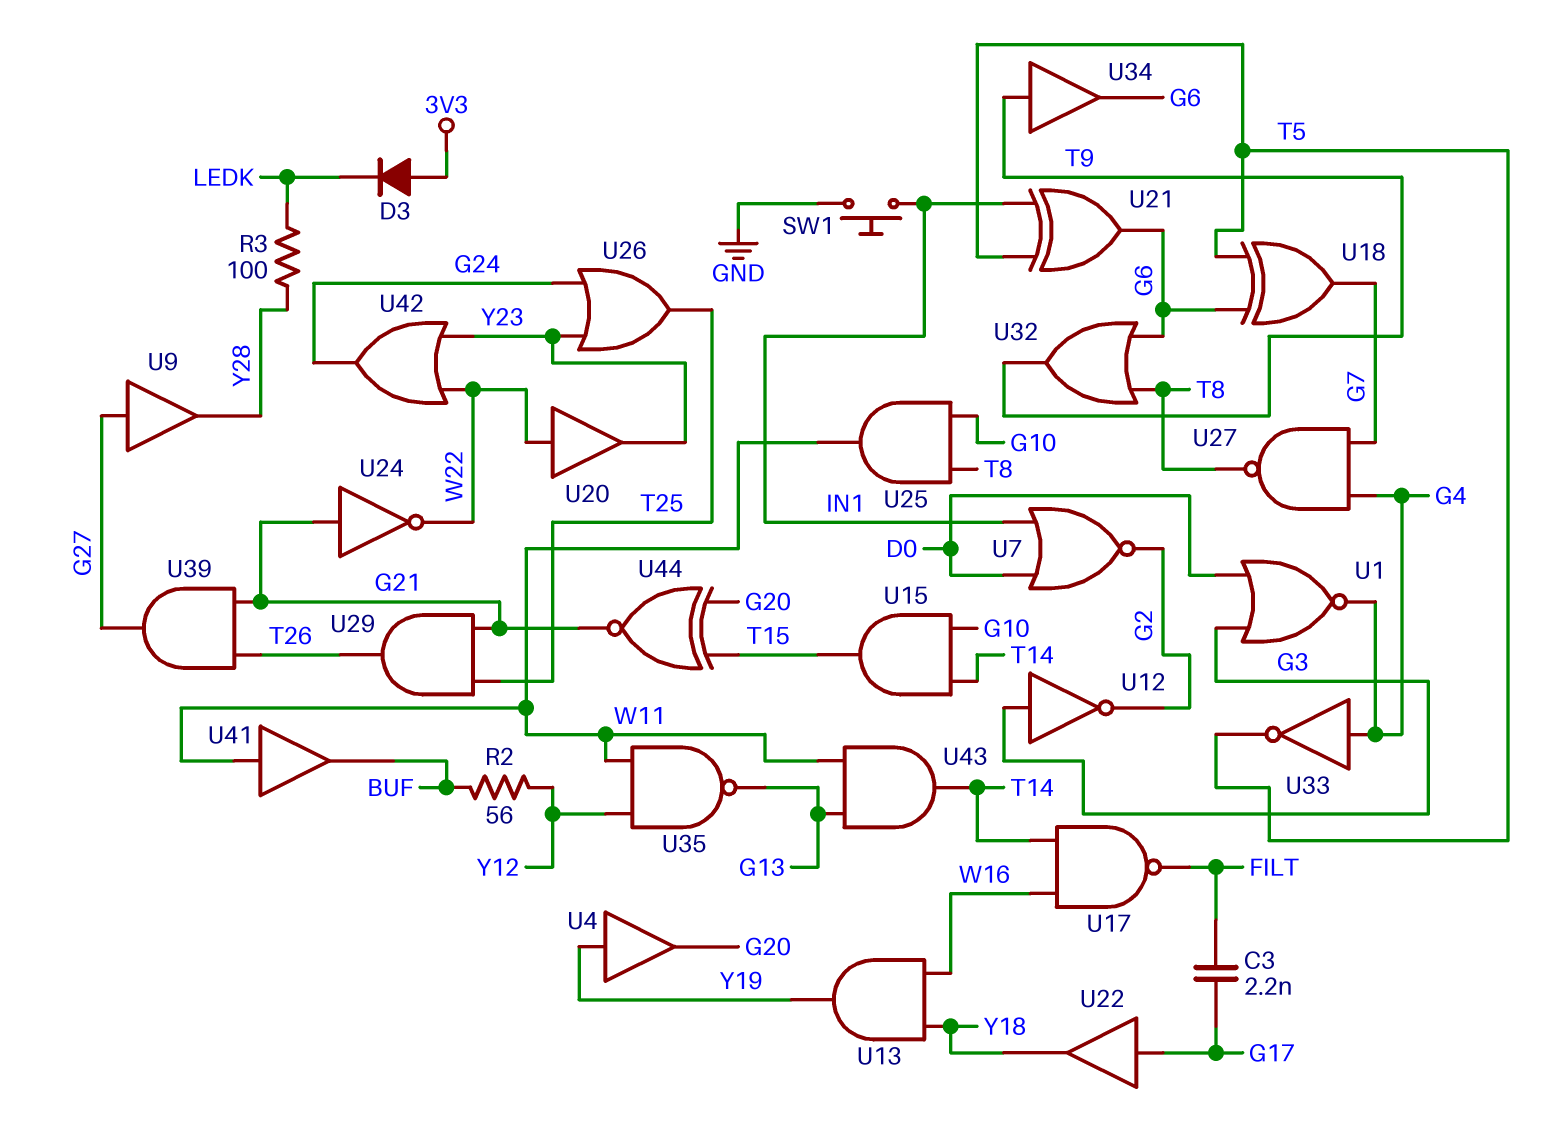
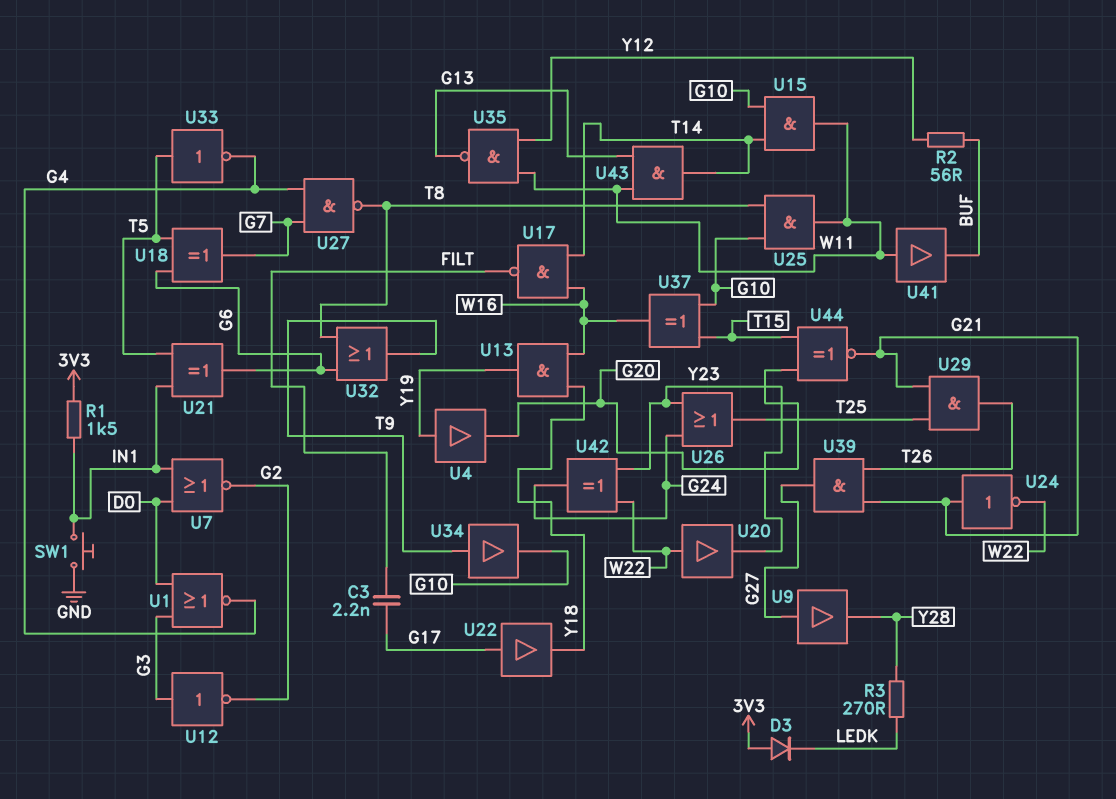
R1: none -> 1.5k (3V3, IN1)
R3: 100 (LEDK, Y28) -> 270 (LEDK, Y28)
U15: AND (in G10, in T14, out T15) -> AND (in G10, in T14, out W11)
U33: NOT (in G4, out T5) -> NOT (in T5, out G4)
U34: buffer (in T9, out G6) -> buffer (in T9, out G10)
U37: none -> XOR (in G10, in T15, out W16)
U42: OR (in W22, in Y23, out G24) -> XOR (in W22, in Y23, out G24)

